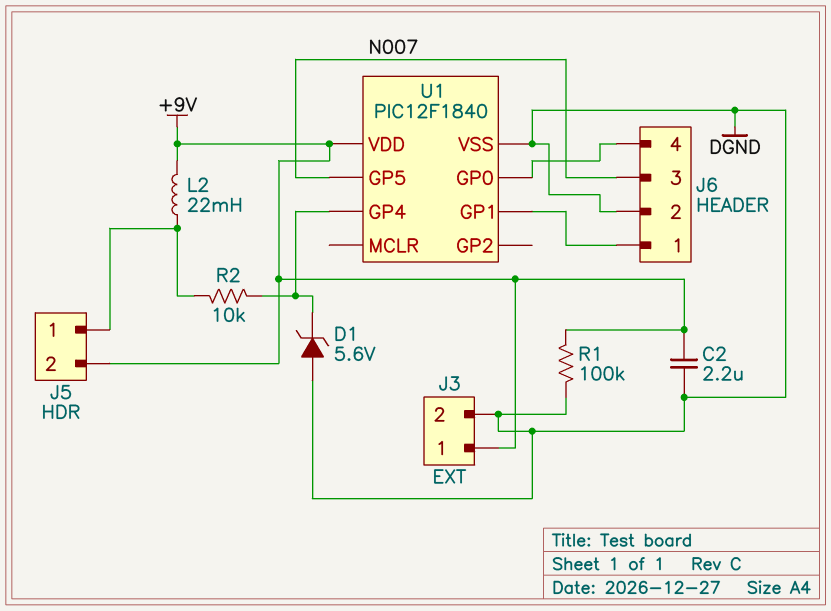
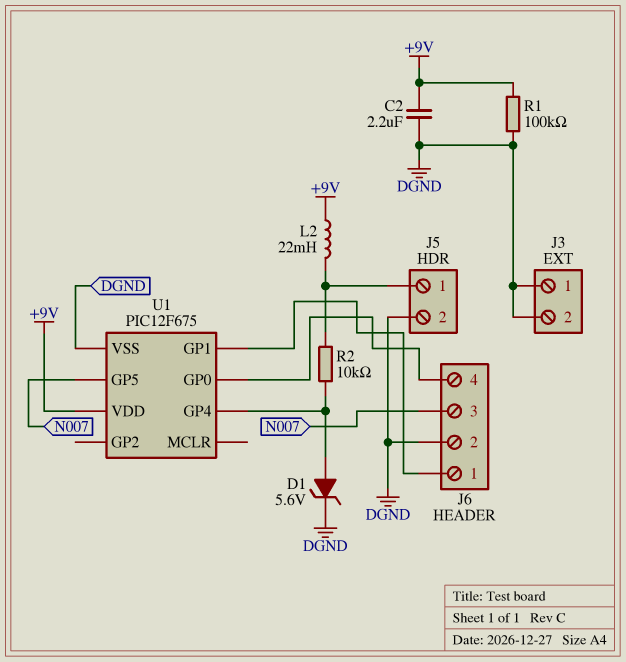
D1: zener 5.6V (A DGND, K U1/GP4) -> zener 5.6V (A U1/GP4, K DGND)
J3 pin 1: +9V -> DGND
J5 pin 2: +9V -> DGND
U1: PIC12F1840 -> PIC12F675

